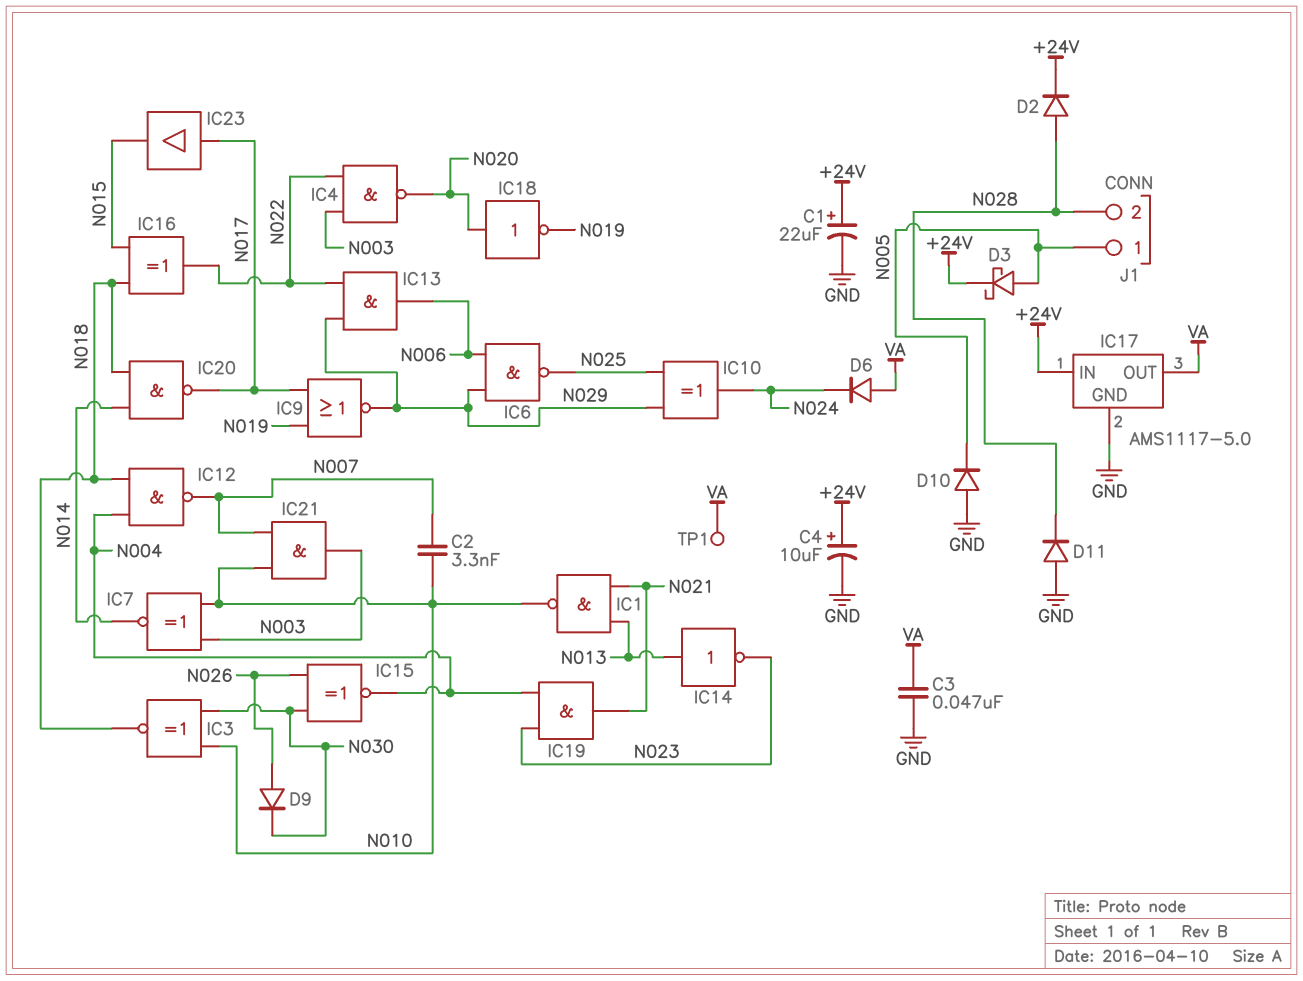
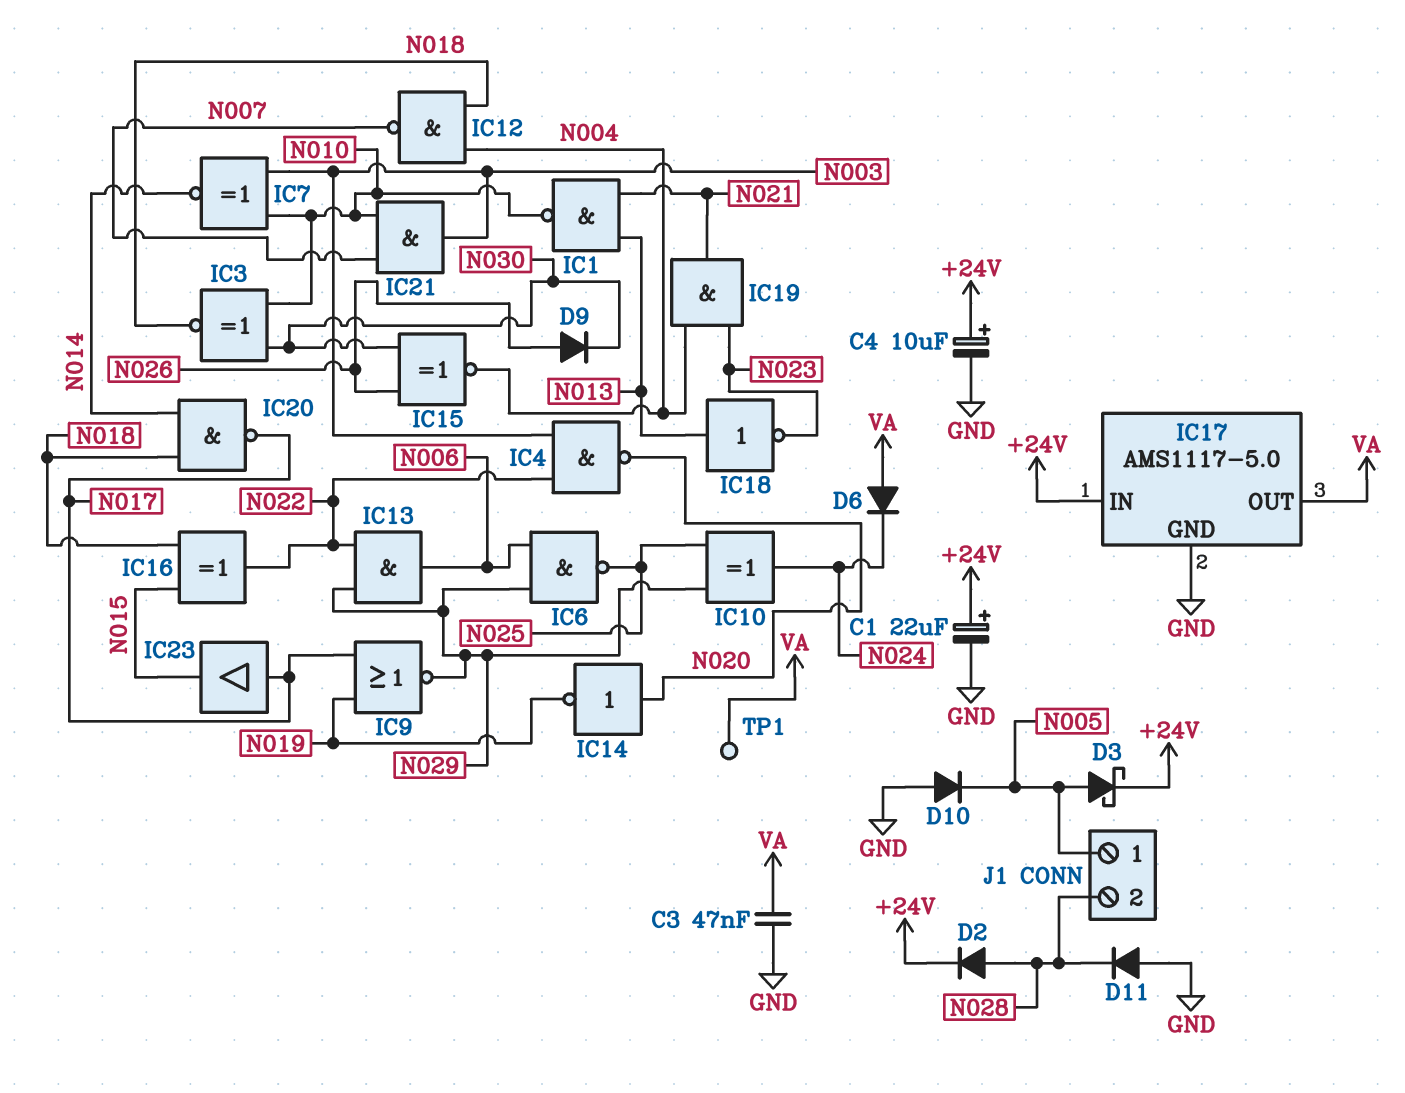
C2: 3.3nF (N007, N010) -> none
IC14: NOT (in N013, out N023) -> NOT (in N020, out N019)
IC18: NOT (in N020, out N019) -> NOT (in N013, out N023)

